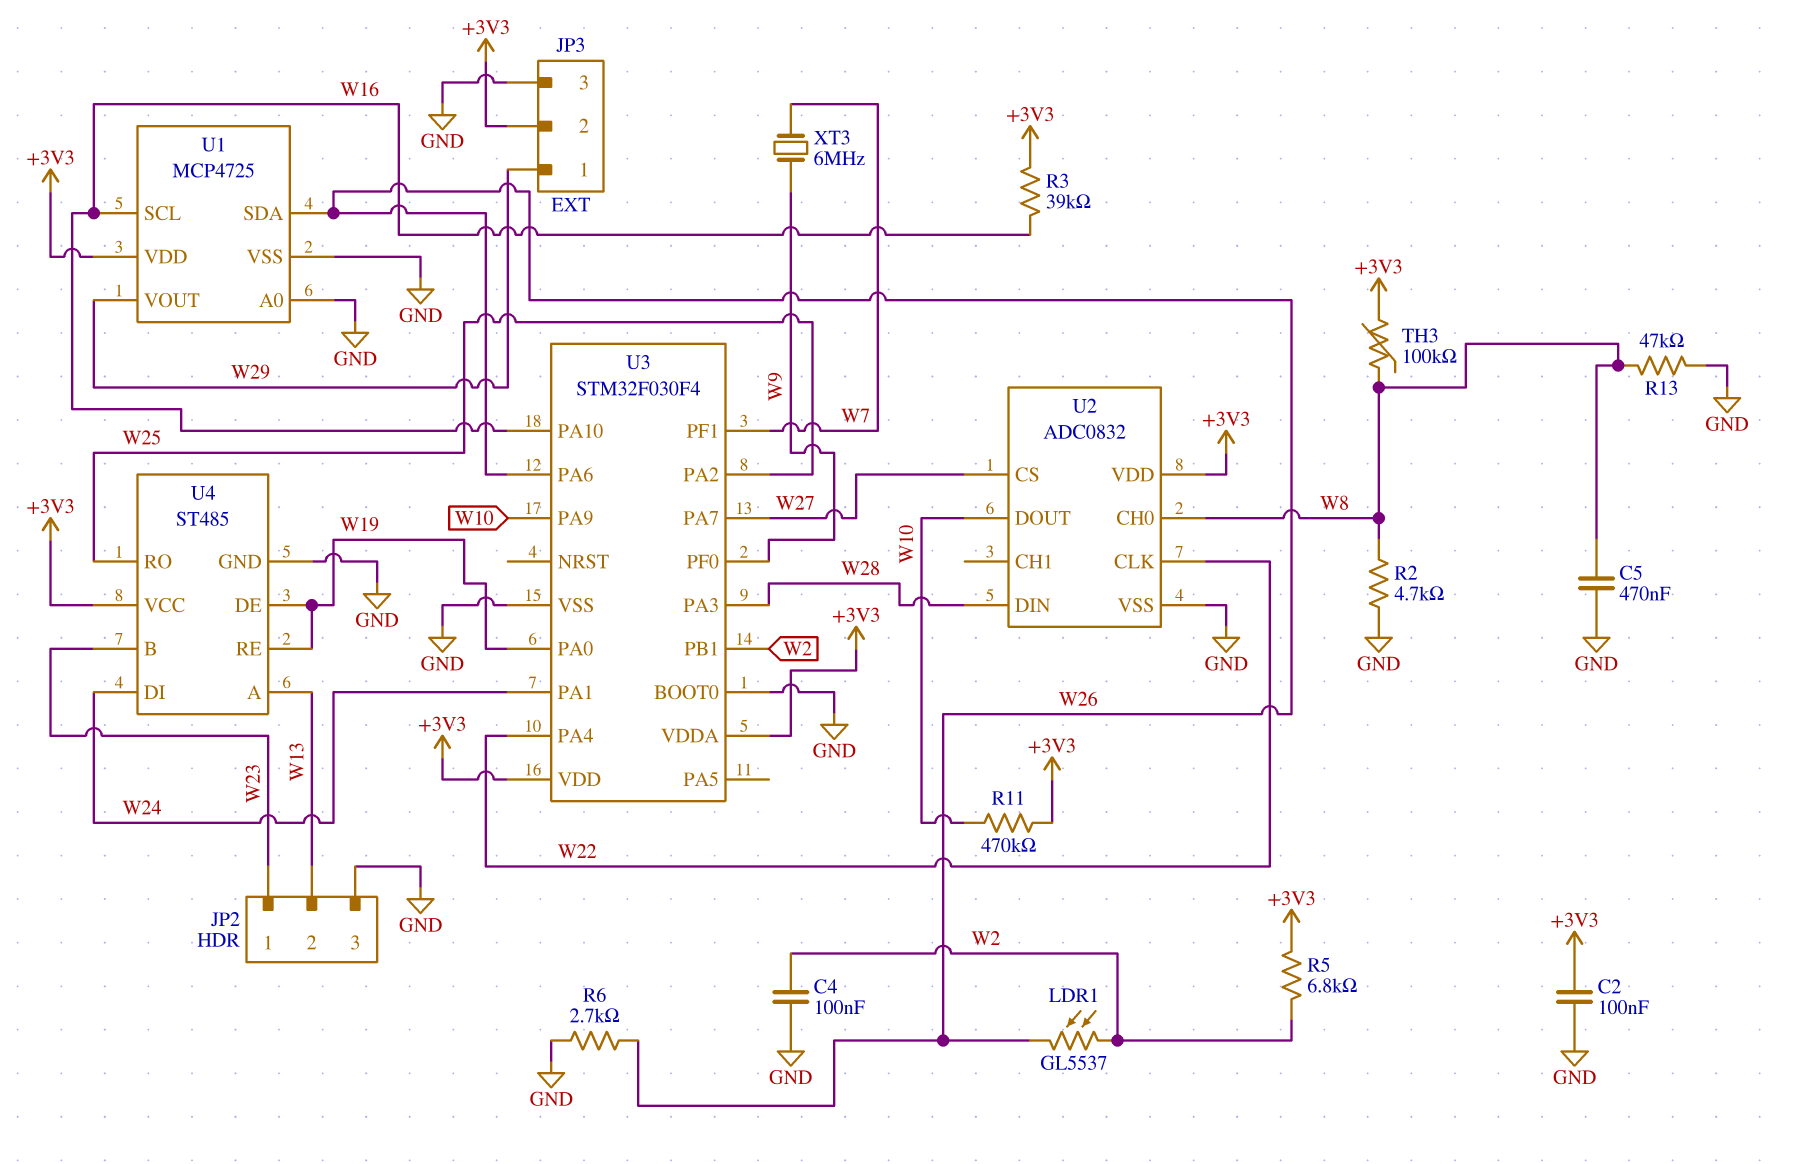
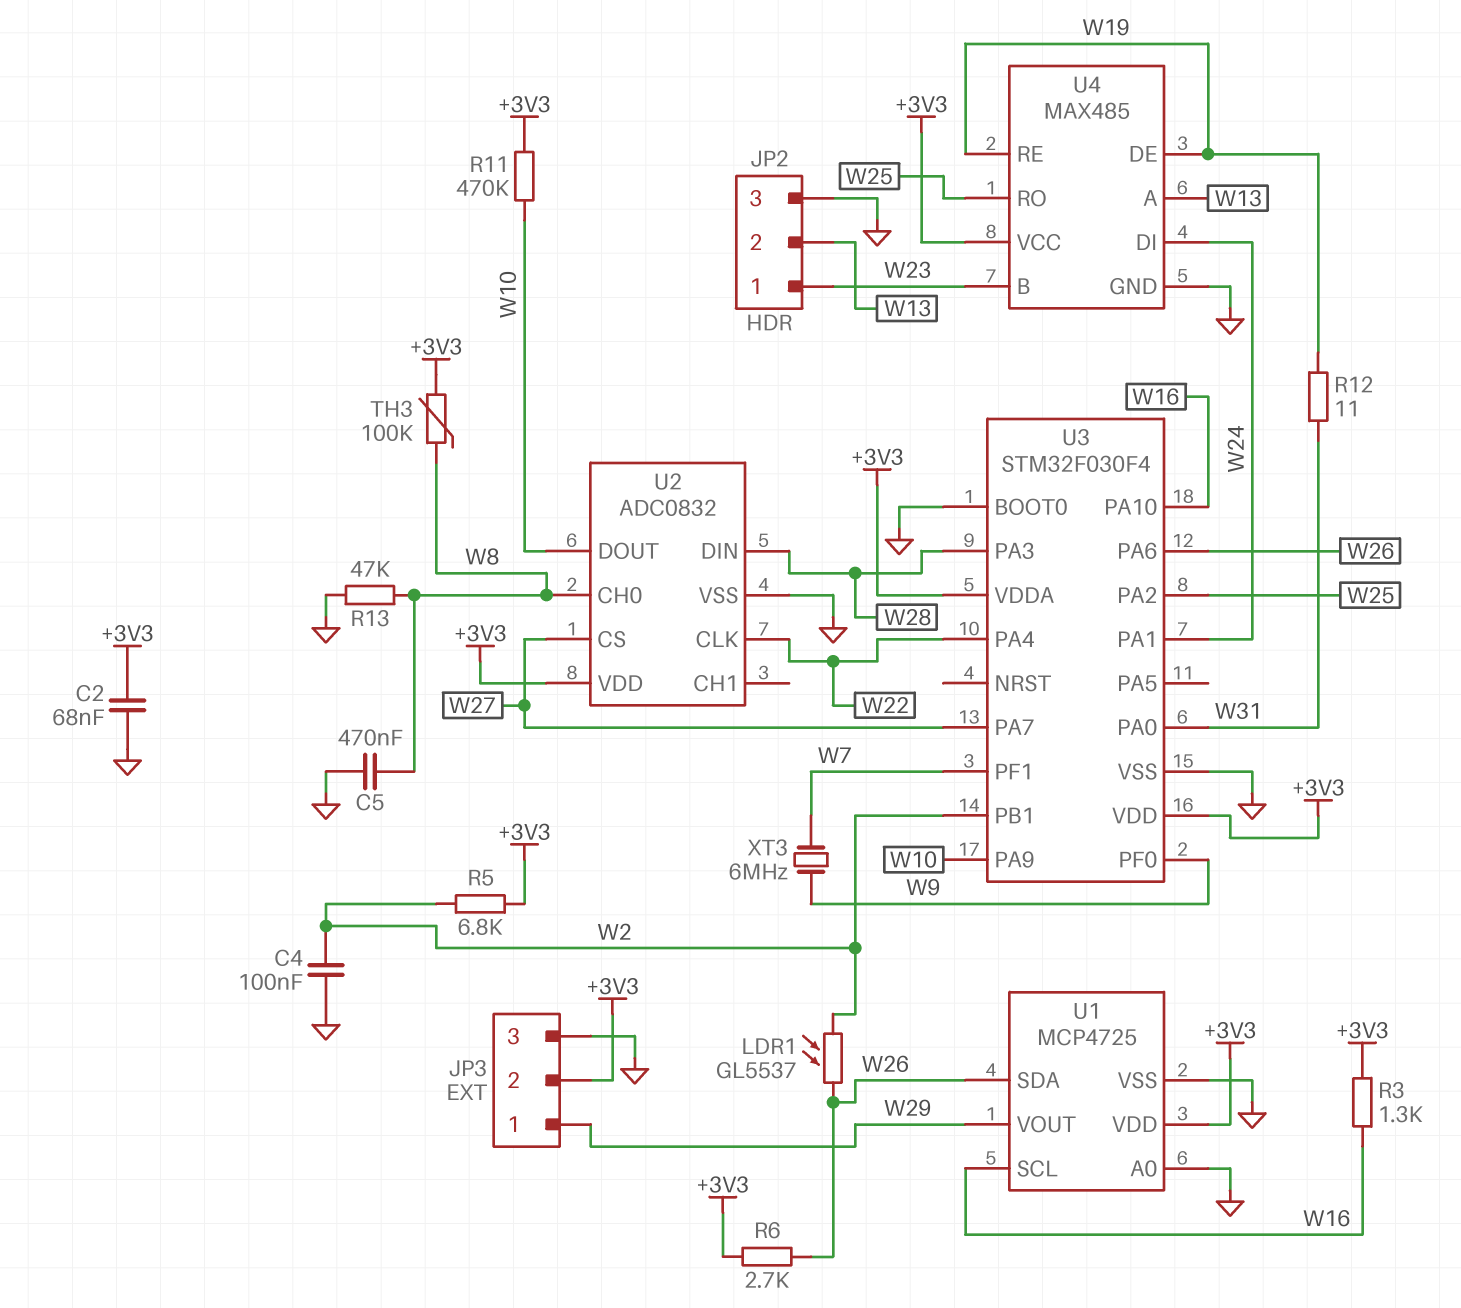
C2: 100nF (+3V3, GND) -> 68nF (+3V3, GND)
R2: 4.7k (GND, W8) -> none
R3: 39k (+3V3, W16) -> 1.3k (+3V3, W16)
R6: 2.7k (GND, W26) -> 2.7k (+3V3, W26)
R12: none -> 11 (W19, W31)
U3 pin PA0: W19 -> W31
U4: ST485 -> MAX485

